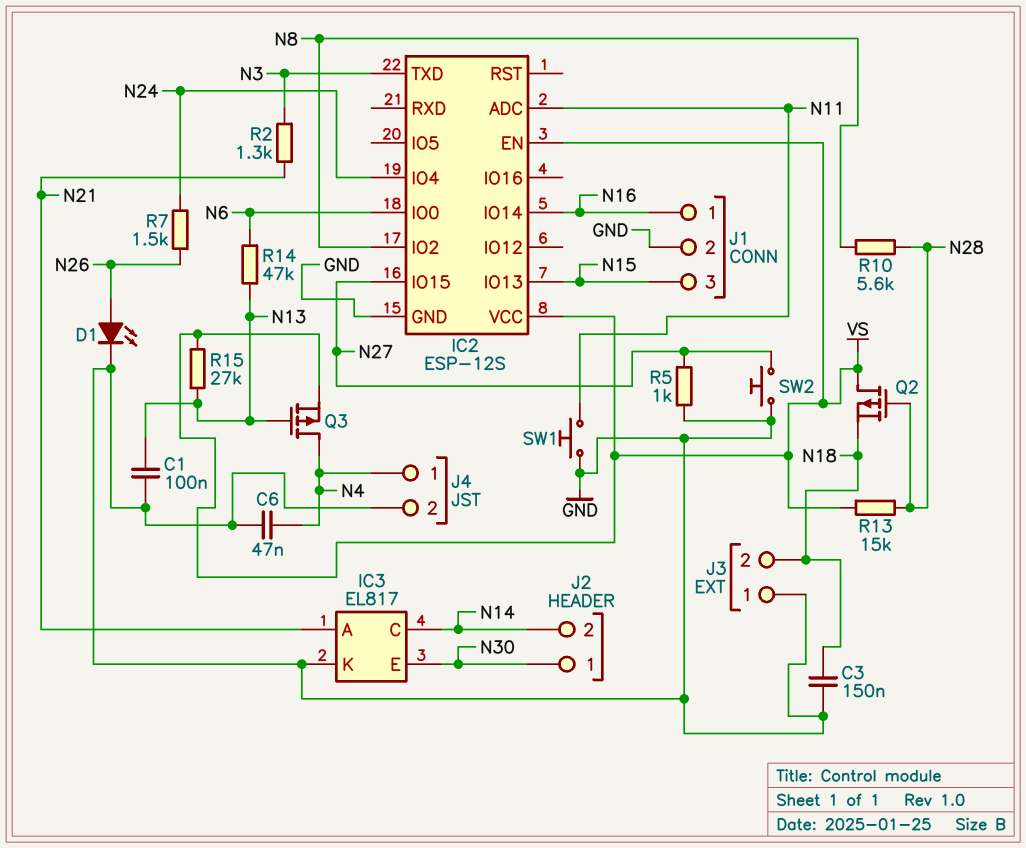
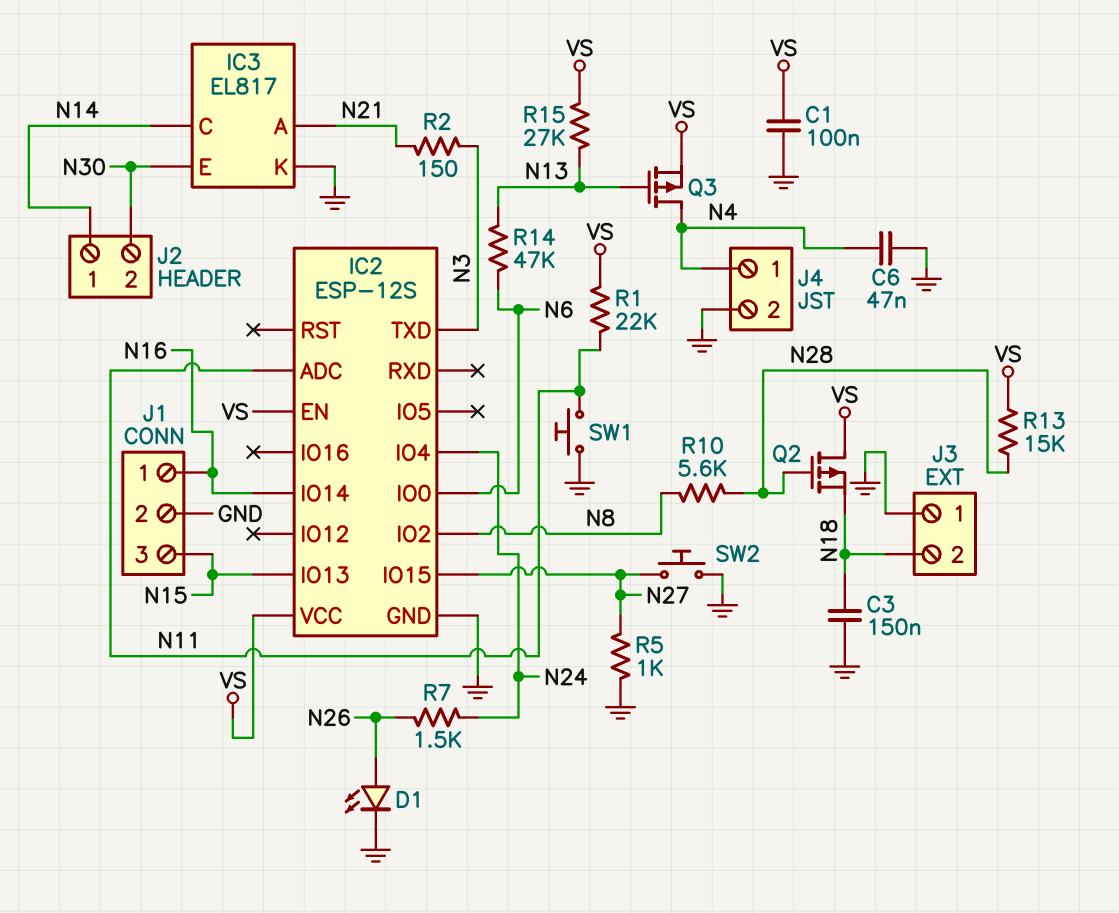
C1: 100nF (GND, N13) -> 100nF (GND, VS)
J2 pin 1: N30 -> N14
J2 pin 2: N14 -> N30
R1: none -> 22k (N11, VS)
R2: 1.3k (N3, N21) -> 150 (N3, N21)

